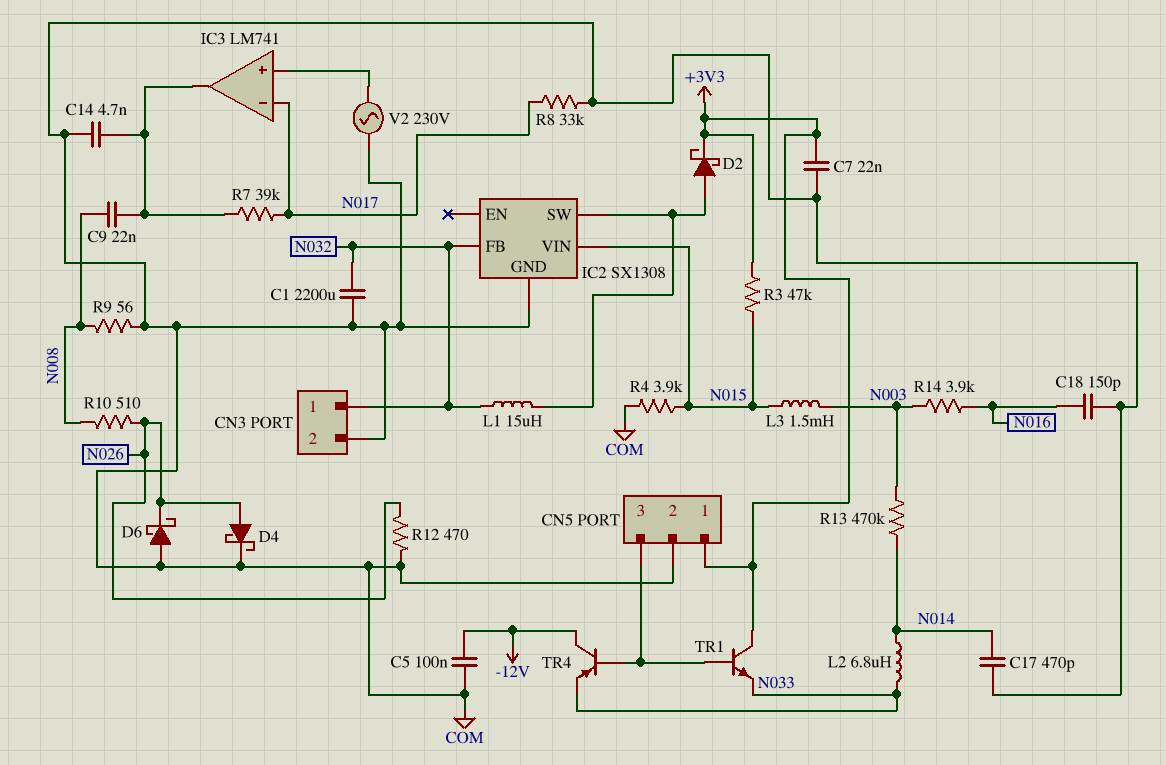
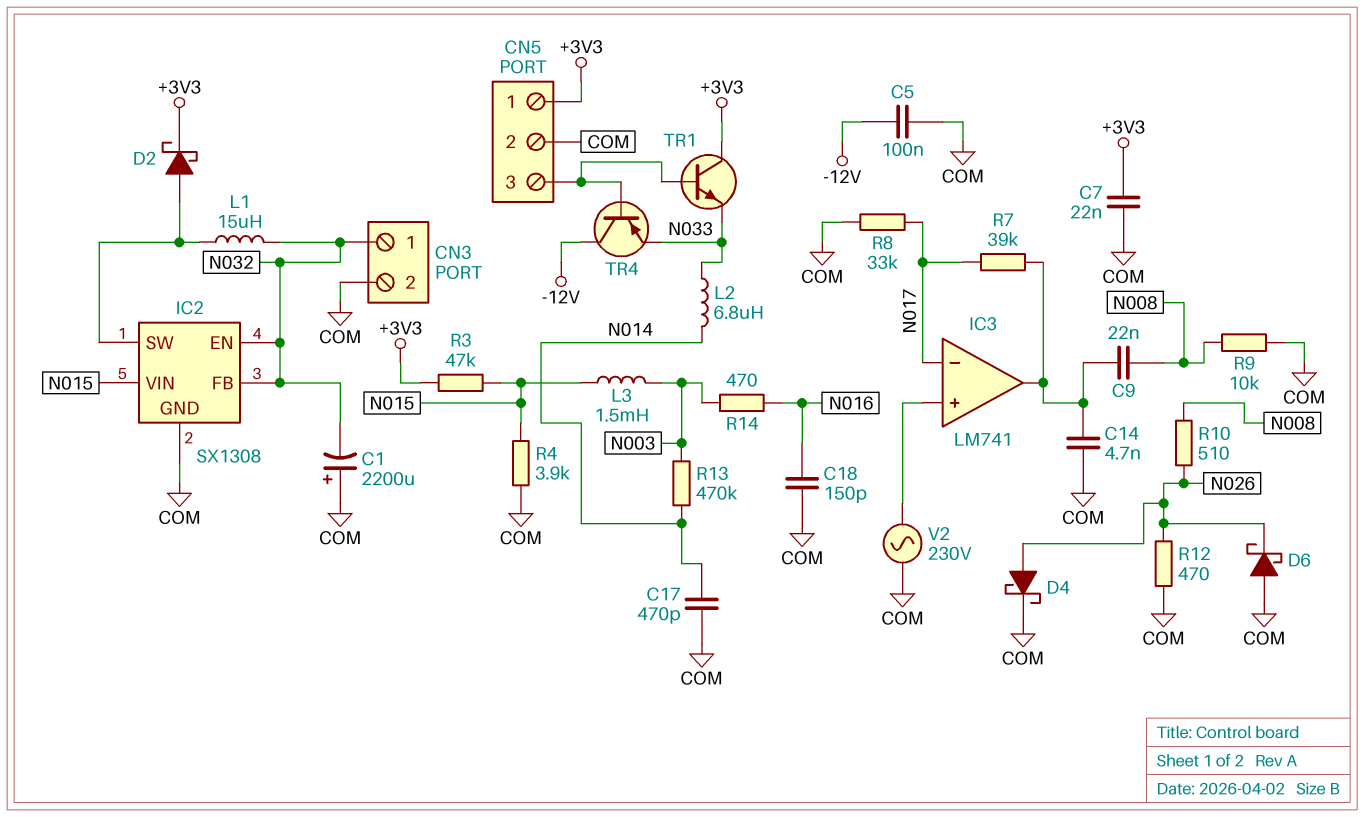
C1: 2200uF (COM, N032) -> 2200uF (plus COM, minus N032)
IC2 pin EN: none -> N032
R9: 56 (COM, N008) -> 10k (COM, N008)
R14: 3.9k (N003, N016) -> 470 (N003, N016)

